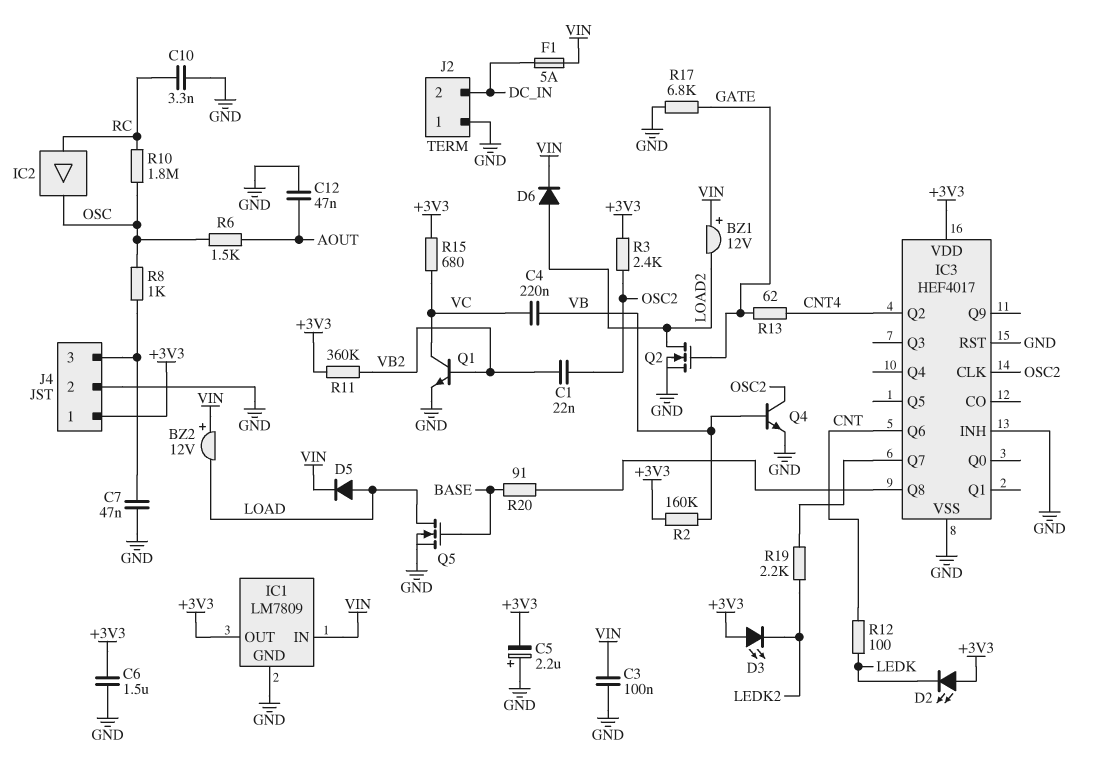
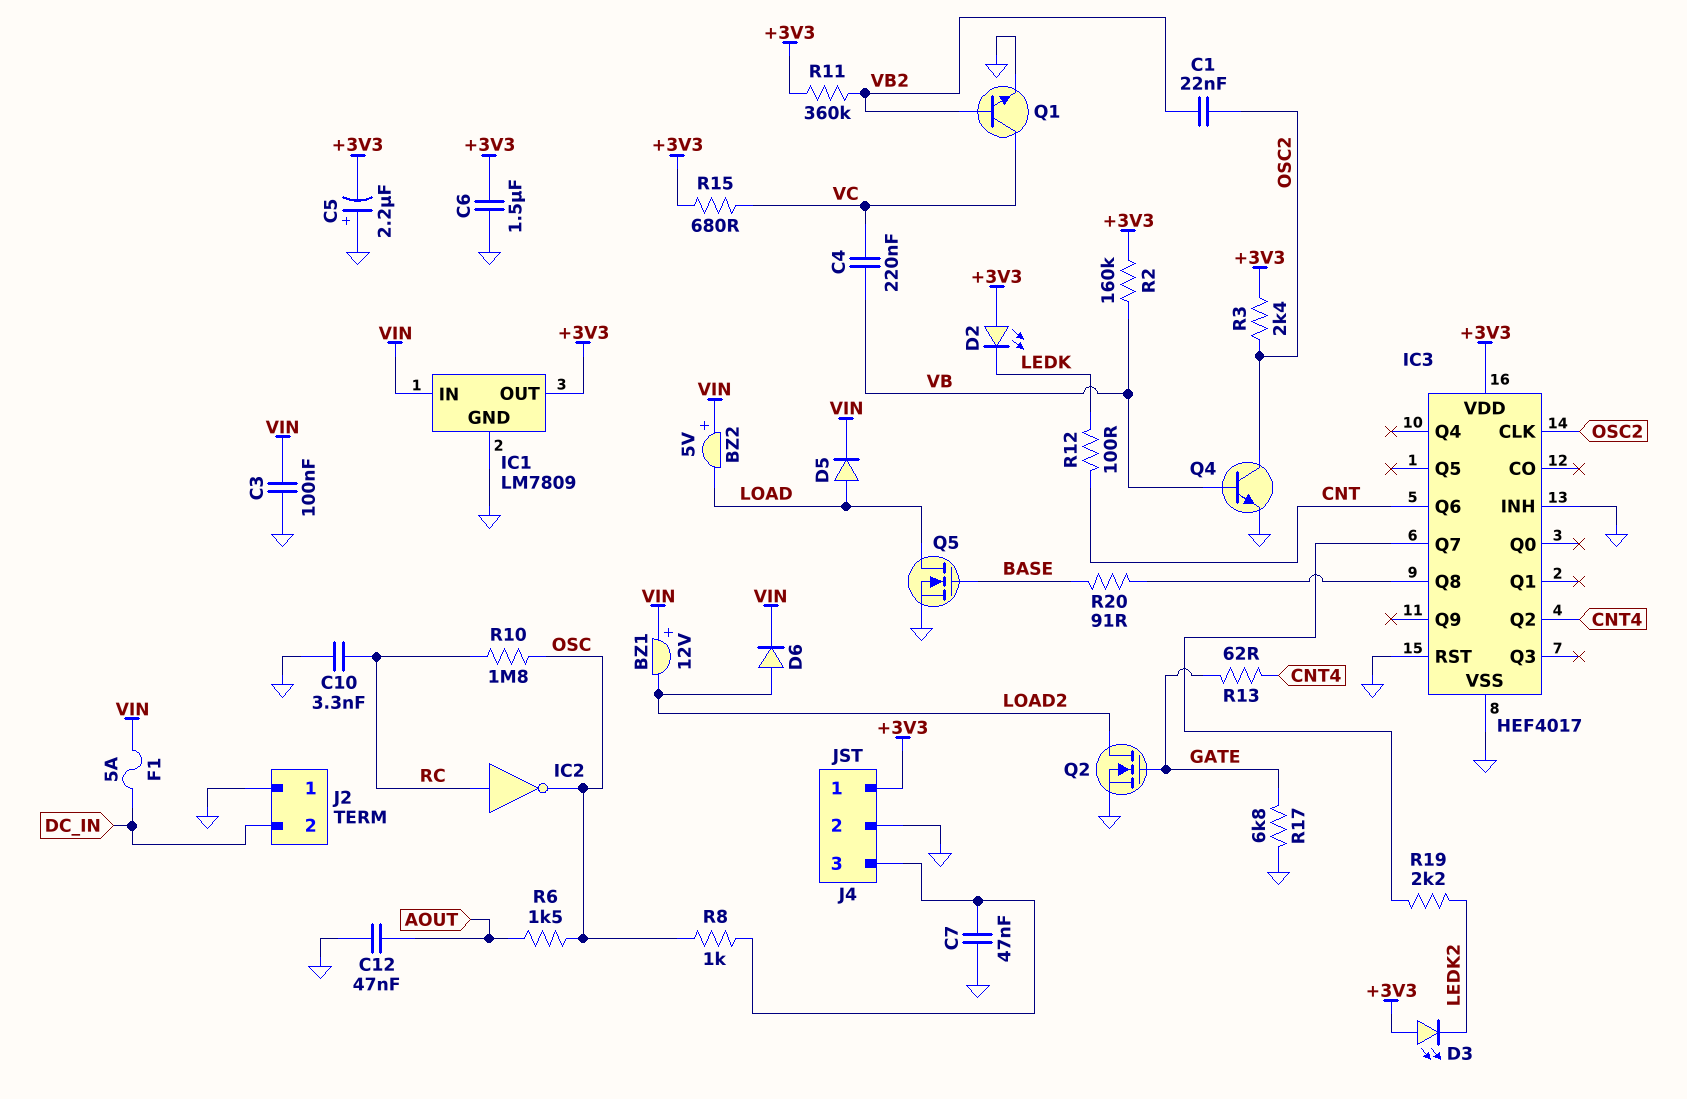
BZ2: buzzer 12V (plus VIN, minus LOAD) -> buzzer 5V (plus VIN, minus LOAD)
IC2: buffer (in RC, out OSC) -> NOT (in RC, out OSC)

